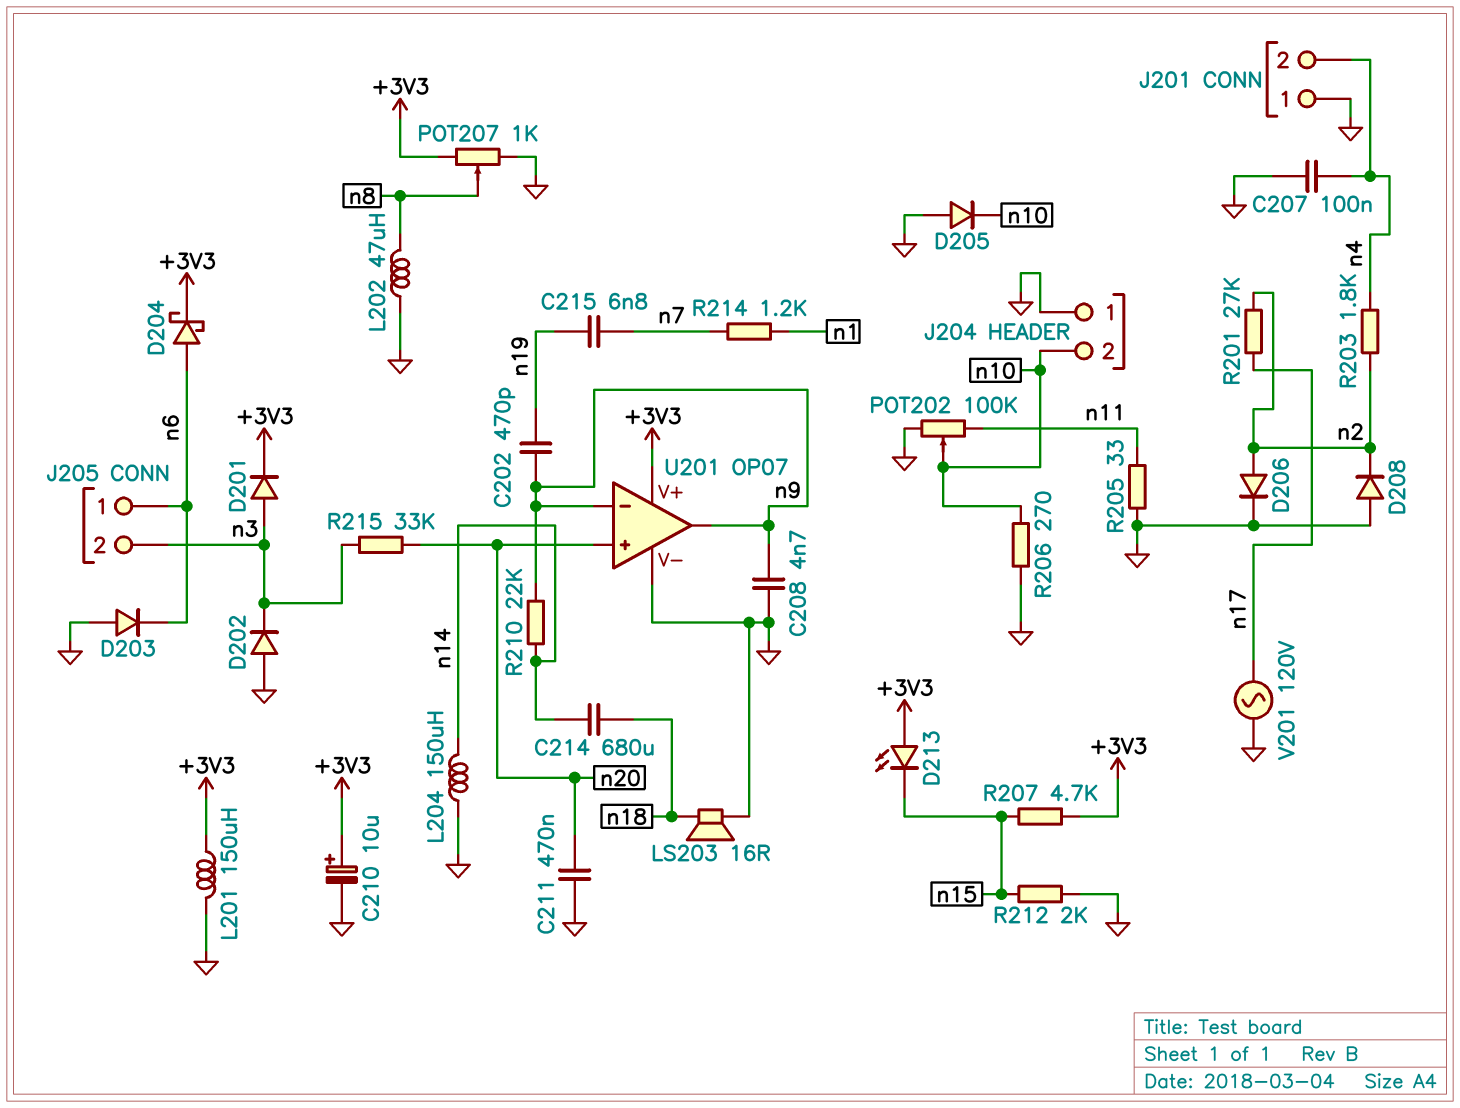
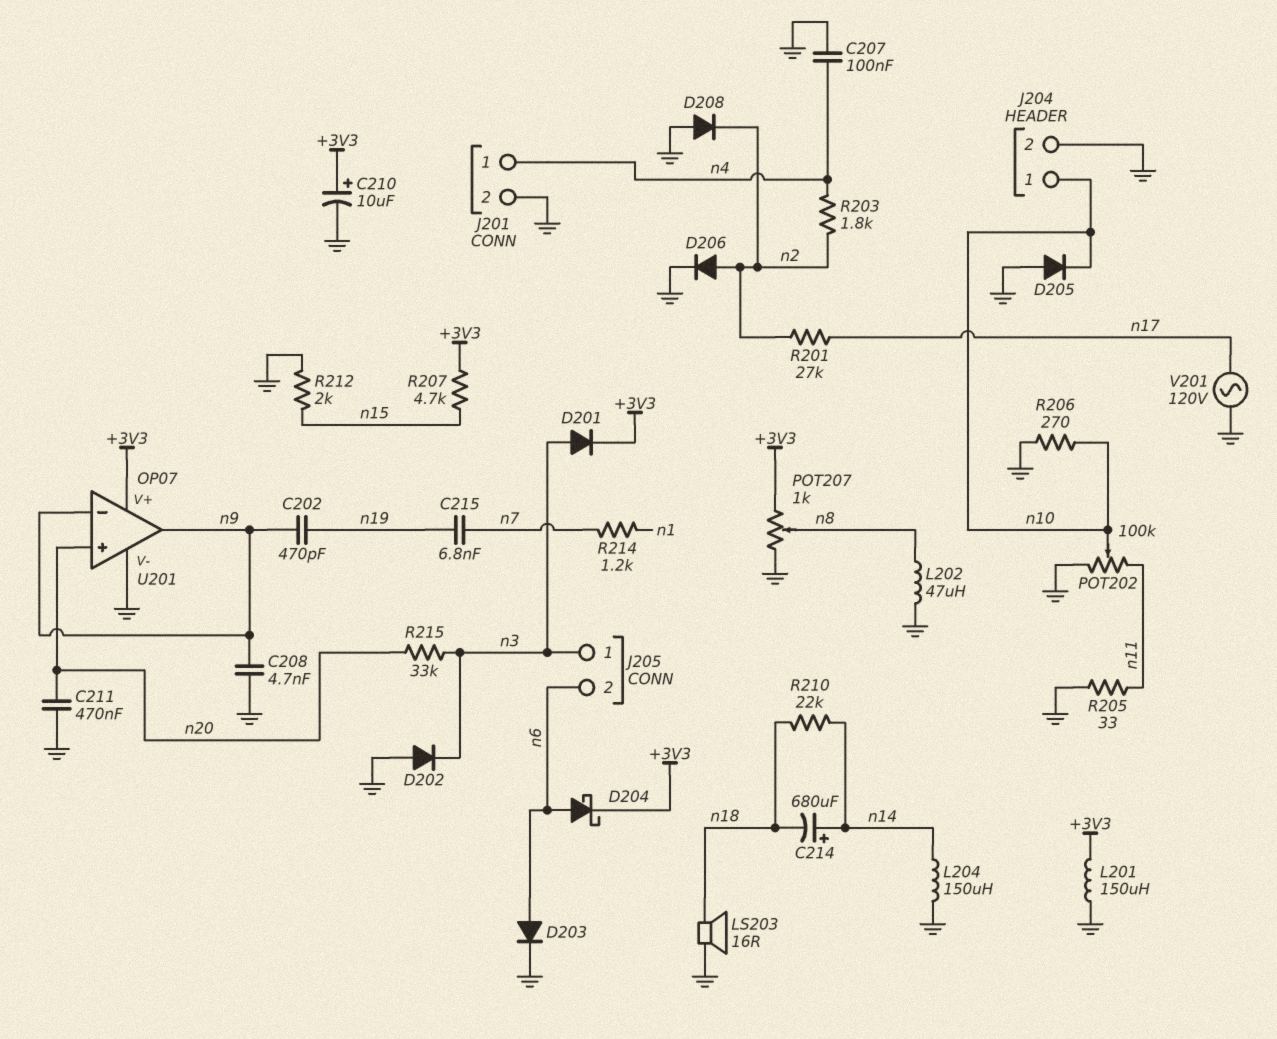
C214: 680uF (n14, n18) -> 680uF (plus n14, minus n18)
D203: diode (A GND, K n6) -> diode (A n6, K GND)
D213: LED (A +3V3, K n15) -> none
J201 pin 1: GND -> n4
J201 pin 2: n4 -> GND
J204 pin 1: GND -> n10
J204 pin 2: n10 -> GND
J205 pin 1: n6 -> n3
J205 pin 2: n3 -> n6
R210: 22k (n9, n14) -> 22k (n14, n18)

